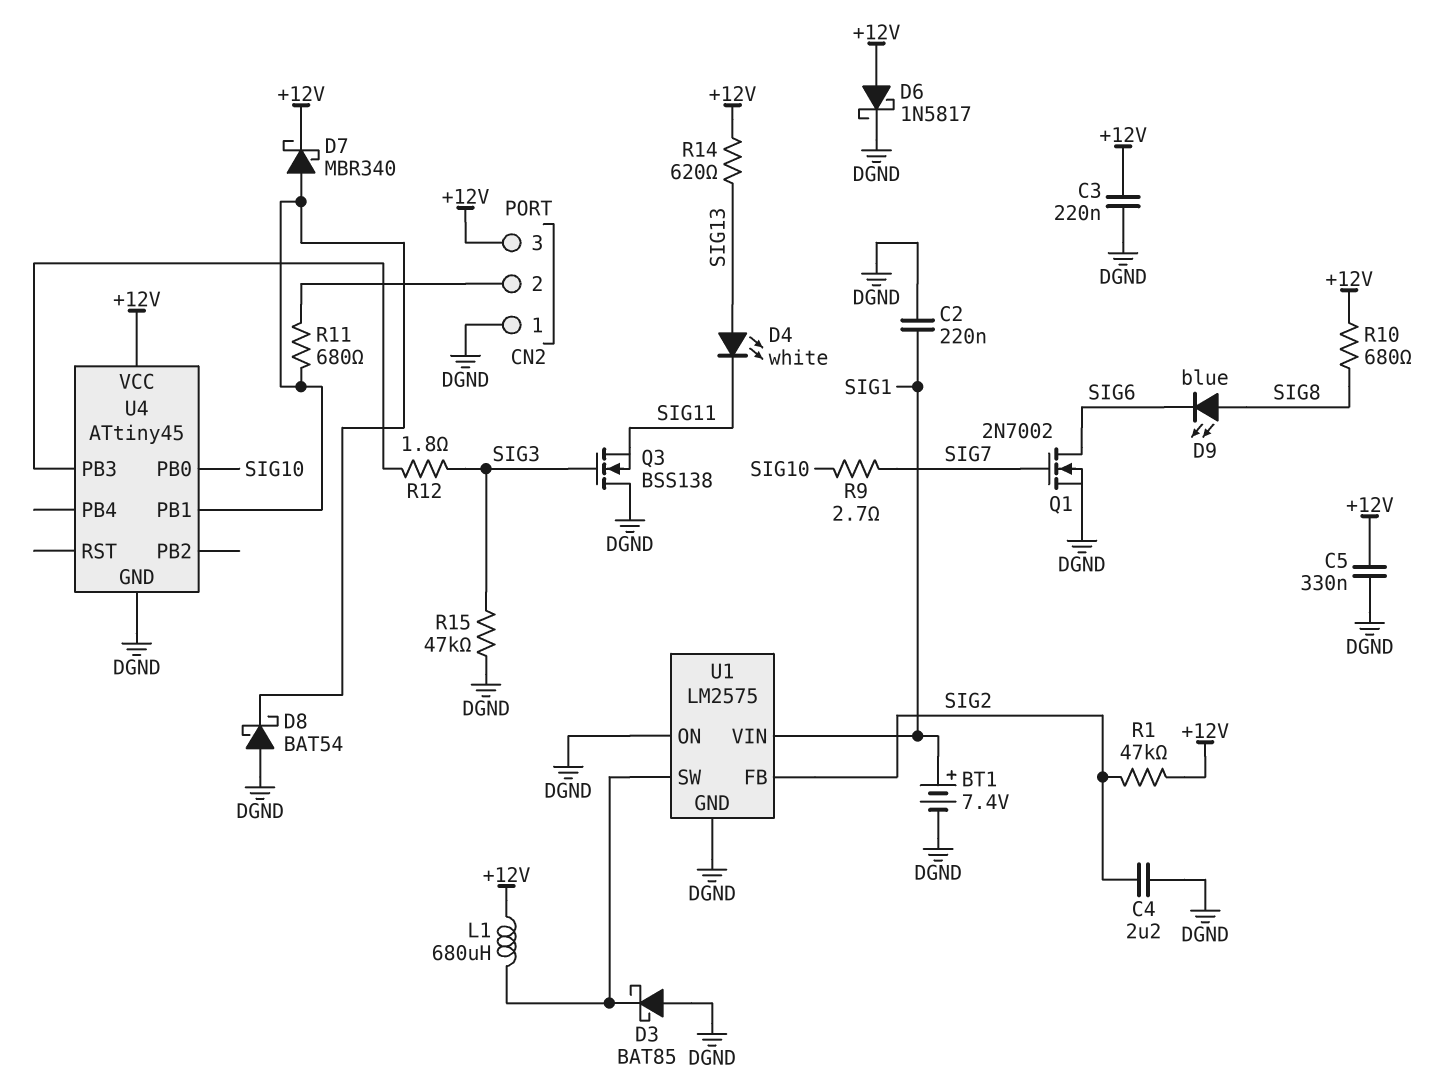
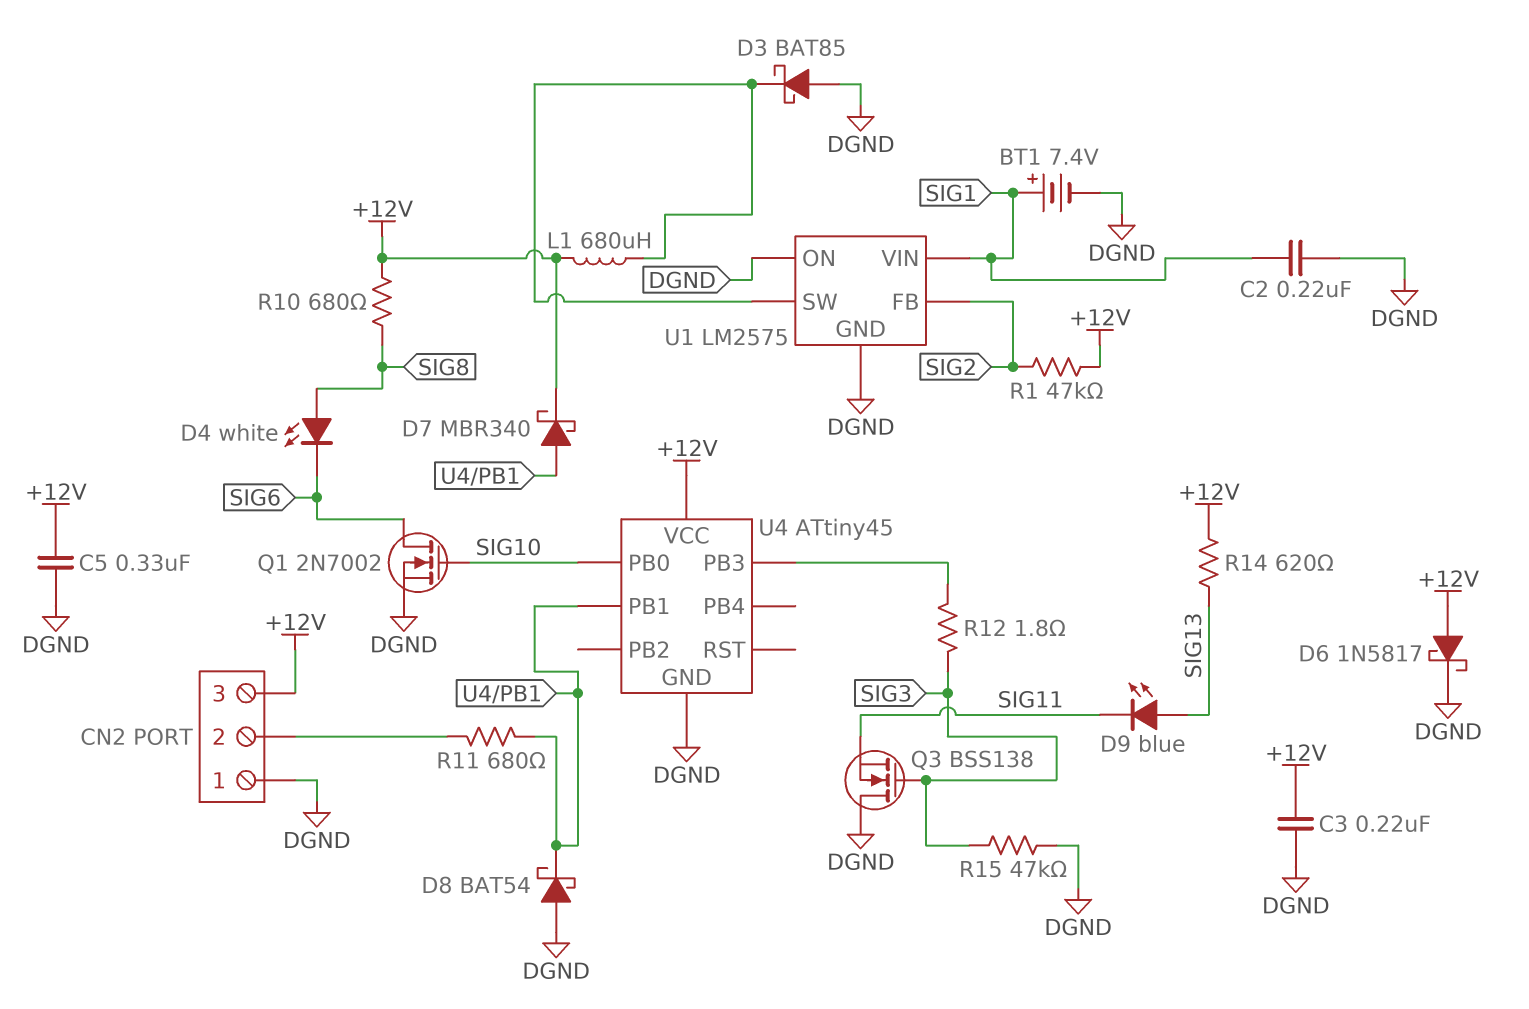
C4: 2.2uF (DGND, SIG2) -> none
D4: LED white (A SIG13, K SIG11) -> LED white (A SIG8, K SIG6)
D9: LED blue (A SIG8, K SIG6) -> LED blue (A SIG13, K SIG11)
Q1: NMOS 2N7002 (G SIG7, D SIG6, S DGND) -> NMOS 2N7002 (G SIG10, D SIG6, S DGND)
R9: 2.7 (SIG7, SIG10) -> none

